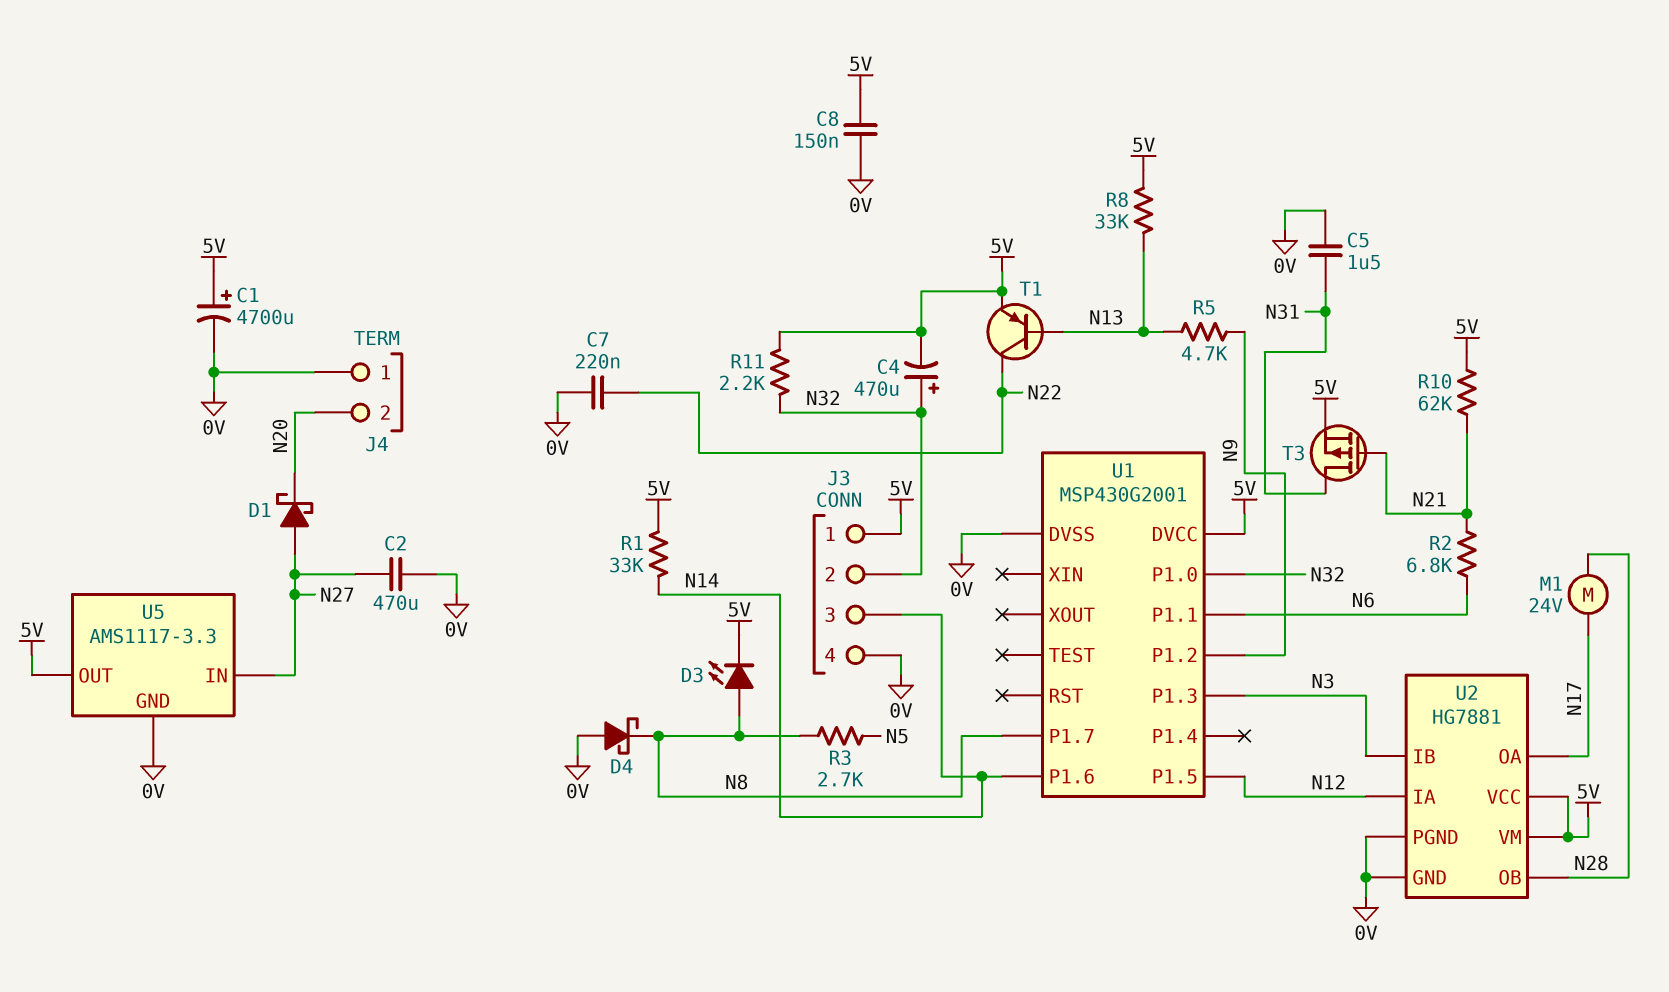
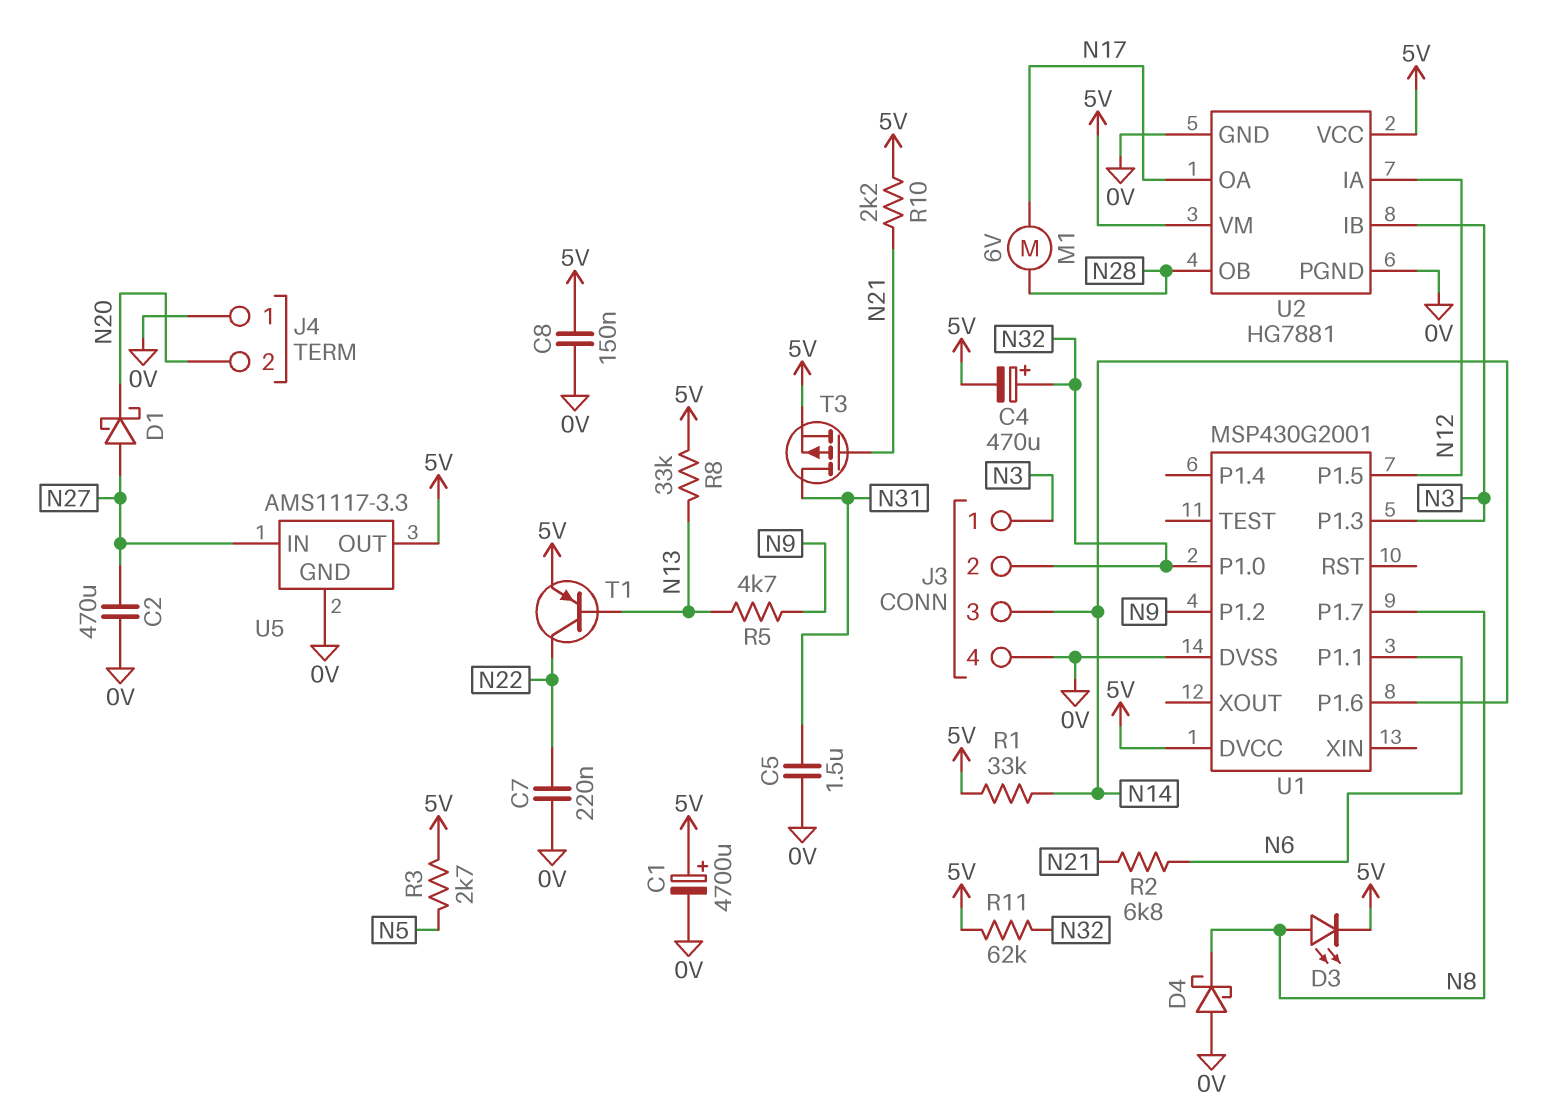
J3 pin 1: 5V -> N3
M1: motor 24V (N17, N28) -> motor 6V (N17, N28)
R3: 2.7k (N5, N8) -> 2.7k (5V, N5)
R10: 62k (5V, N21) -> 2.2k (5V, N21)
R11: 2.2k (5V, N32) -> 62k (5V, N32)

